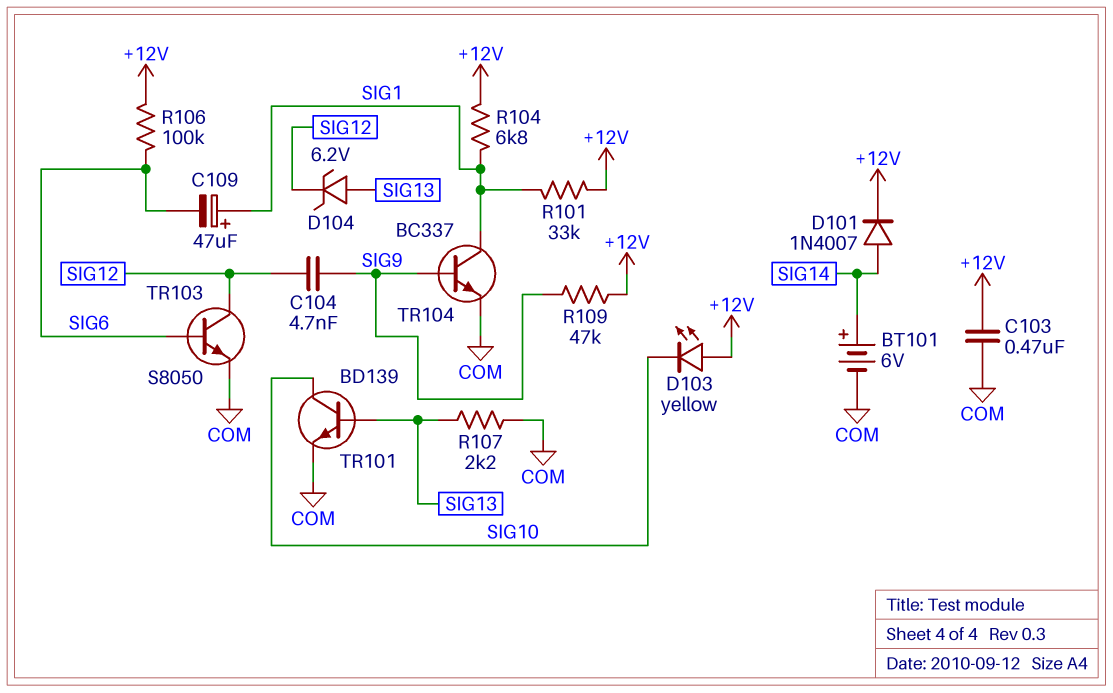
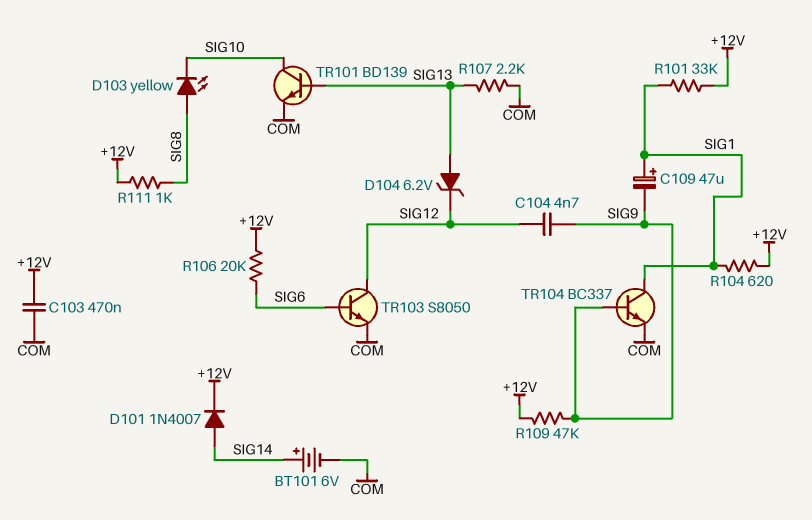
C109: 47uF (plus SIG1, minus SIG6) -> 47uF (plus SIG1, minus SIG9)
D103: LED yellow (A +12V, K SIG10) -> LED yellow (A SIG8, K SIG10)
R104: 6.8k (+12V, SIG1) -> 620 (+12V, SIG1)
R106: 100k (+12V, SIG6) -> 20k (+12V, SIG6)
R111: none -> 1k (+12V, SIG8)

